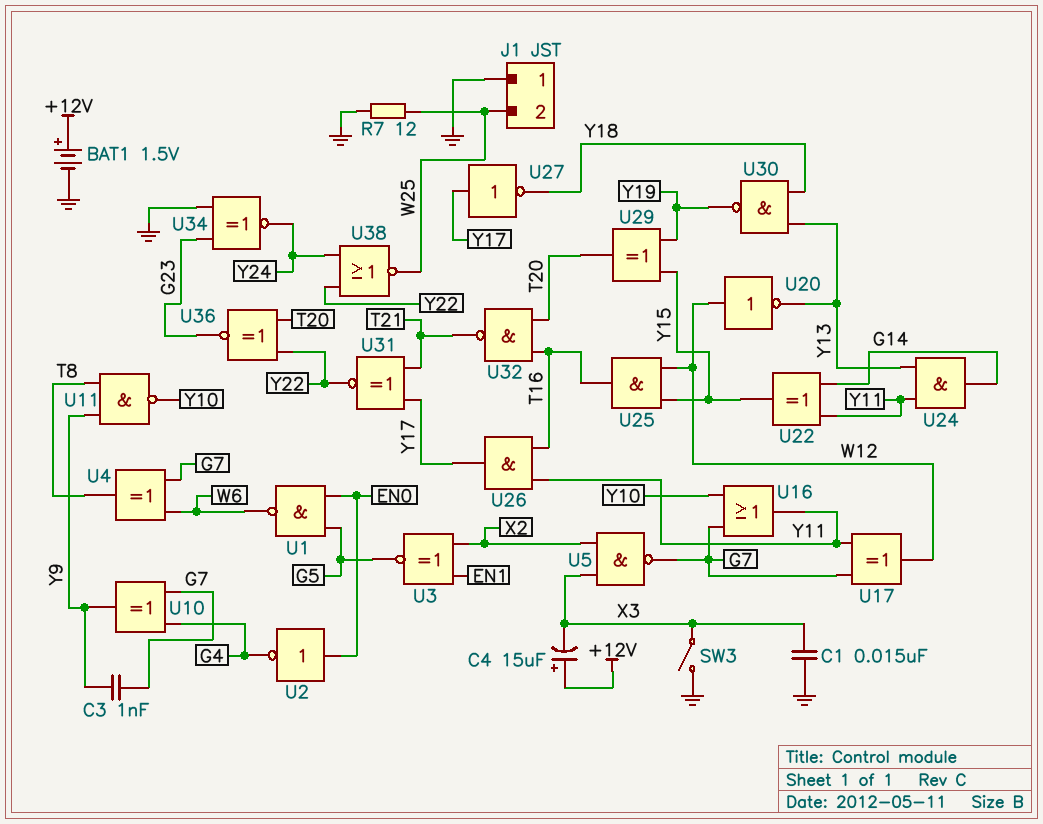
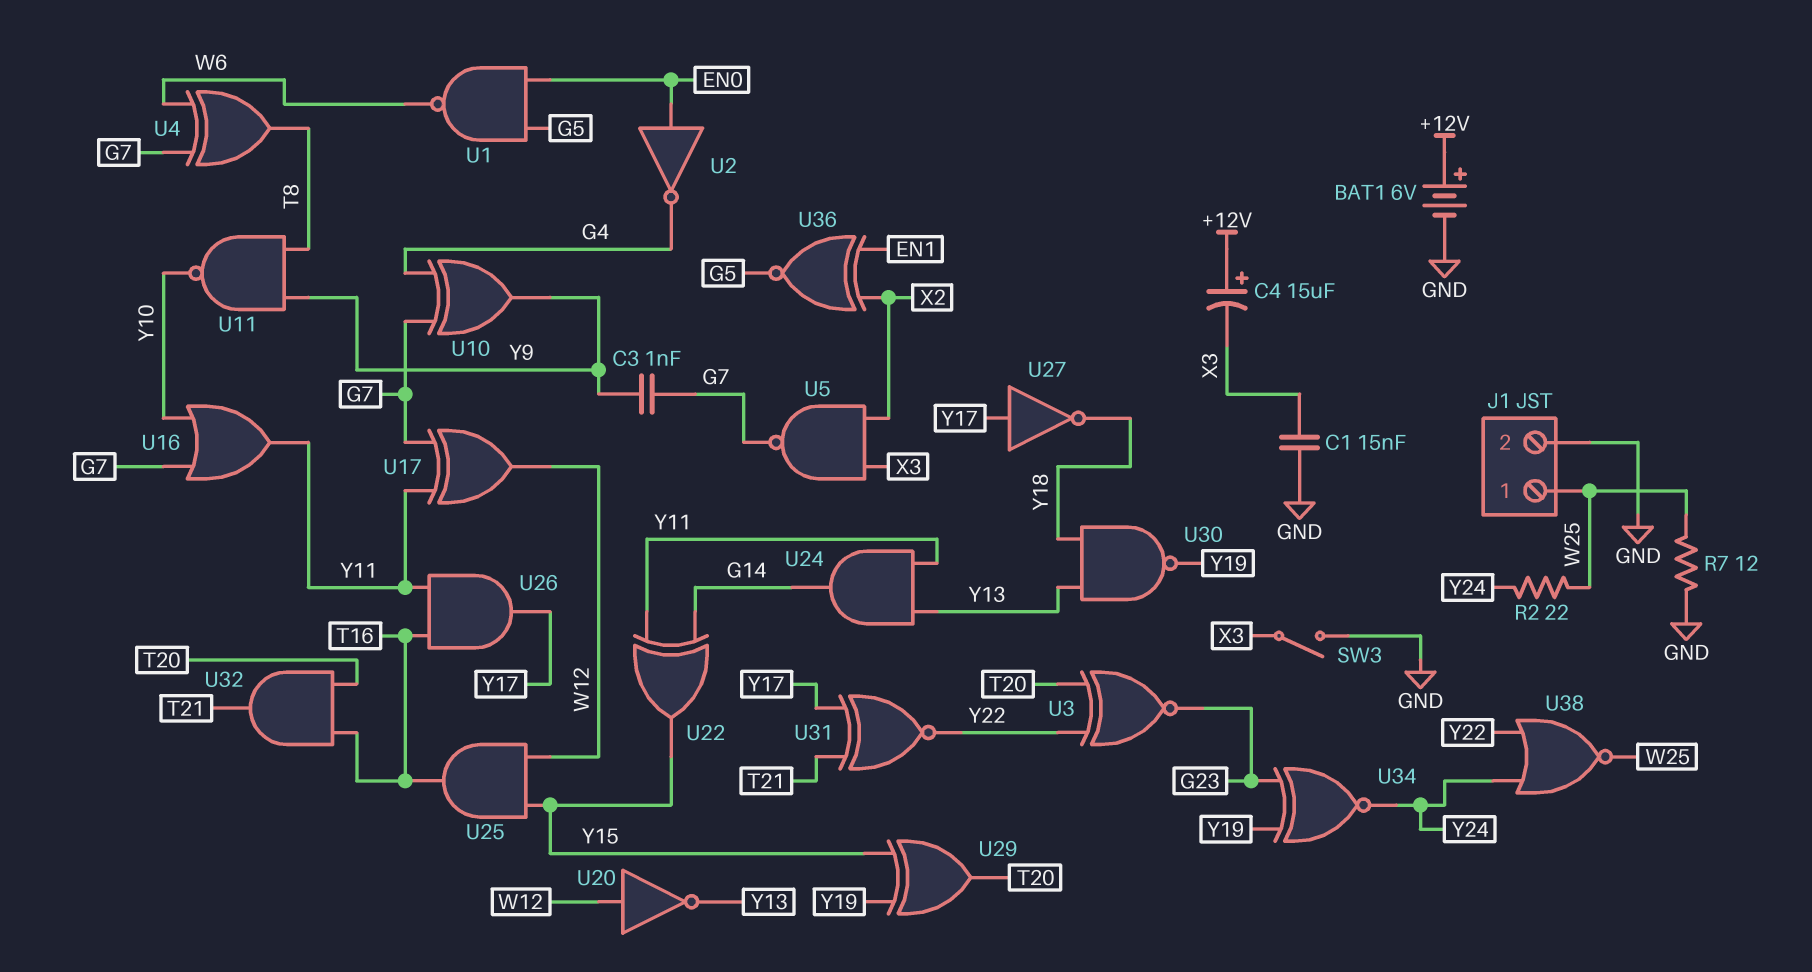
BAT1: 1.5V (plus +12V, minus GND) -> 6V (plus +12V, minus GND)
J1 pin 1: GND -> W25
J1 pin 2: W25 -> GND
R2: none -> 22 (W25, Y24)
U3: XNOR (in EN1, in X2, out G5) -> XNOR (in T20, in Y22, out G23)
U32: NAND (in T16, in T20, out T21) -> AND (in T16, in T20, out T21)
U34: XNOR (in G23, in GND, out Y24) -> XNOR (in G23, in Y19, out Y24)
U36: XNOR (in T20, in Y22, out G23) -> XNOR (in EN1, in X2, out G5)

